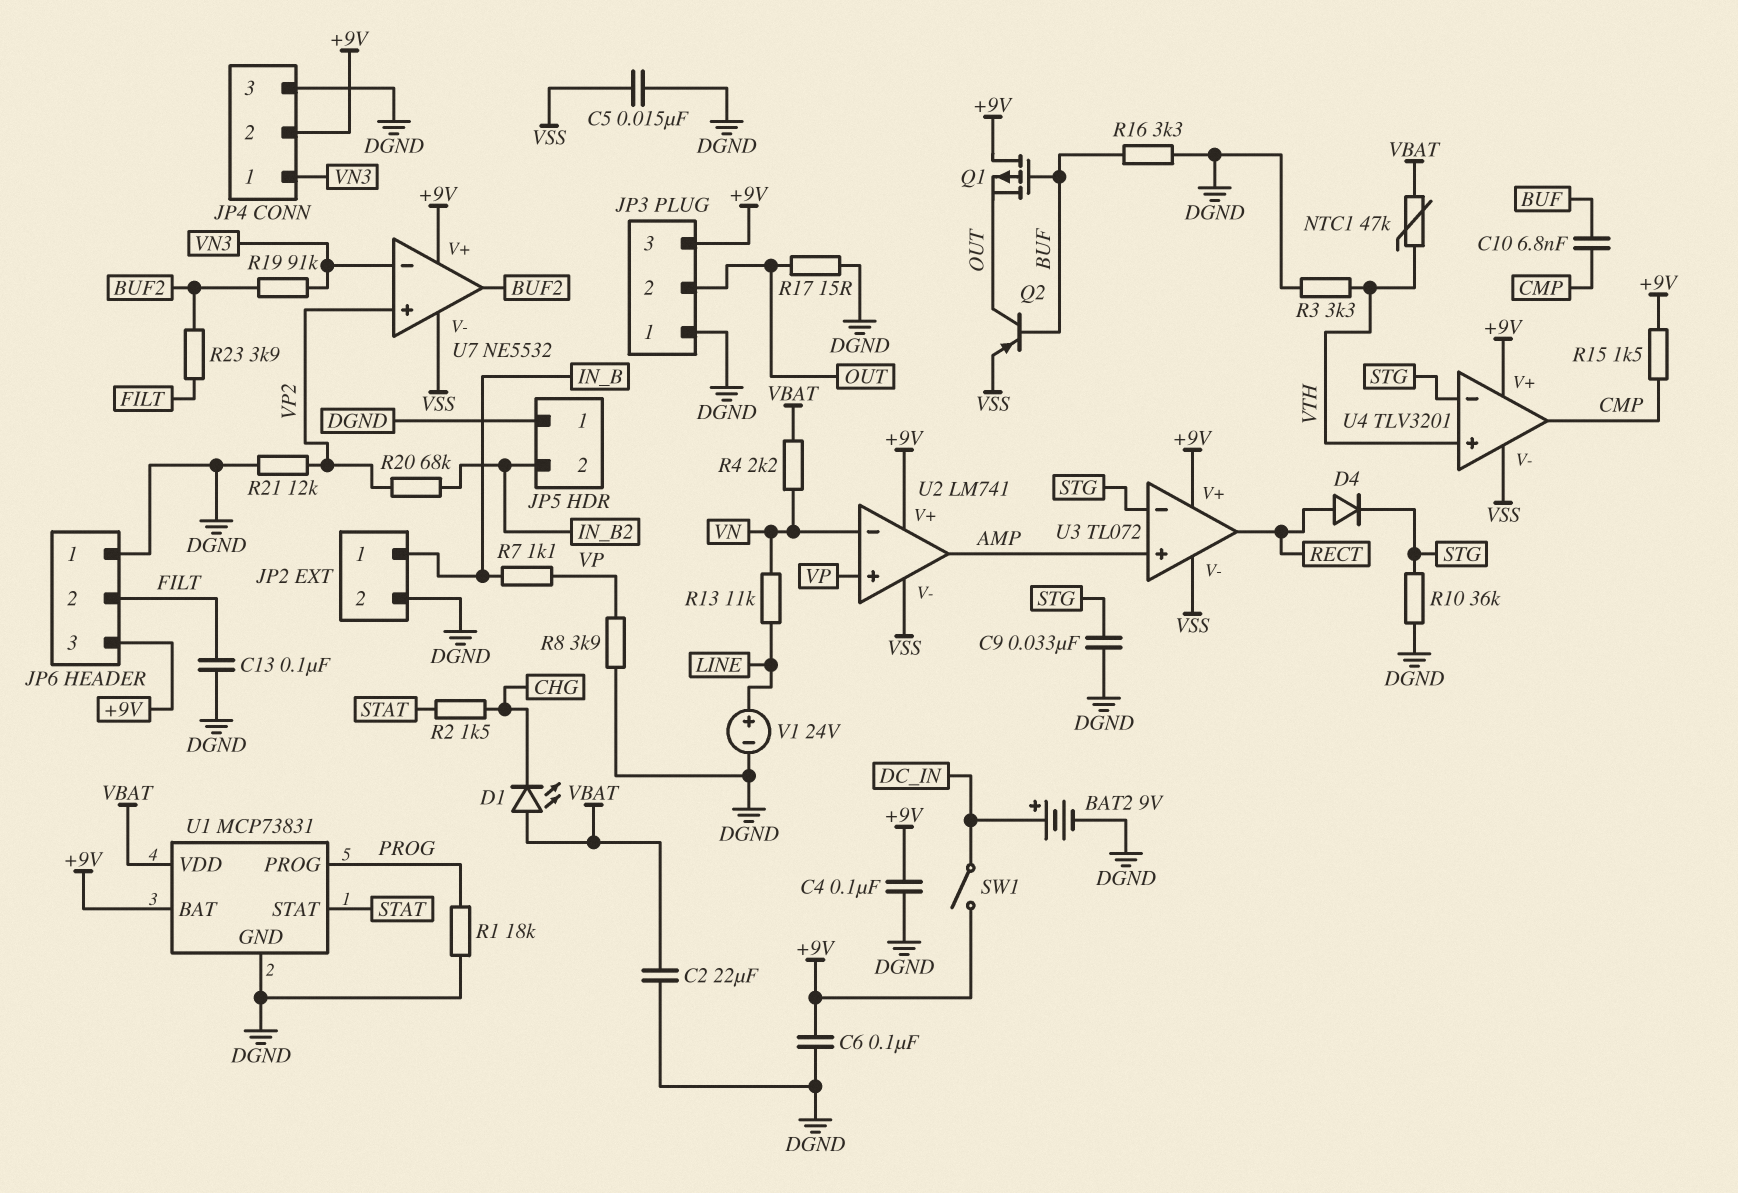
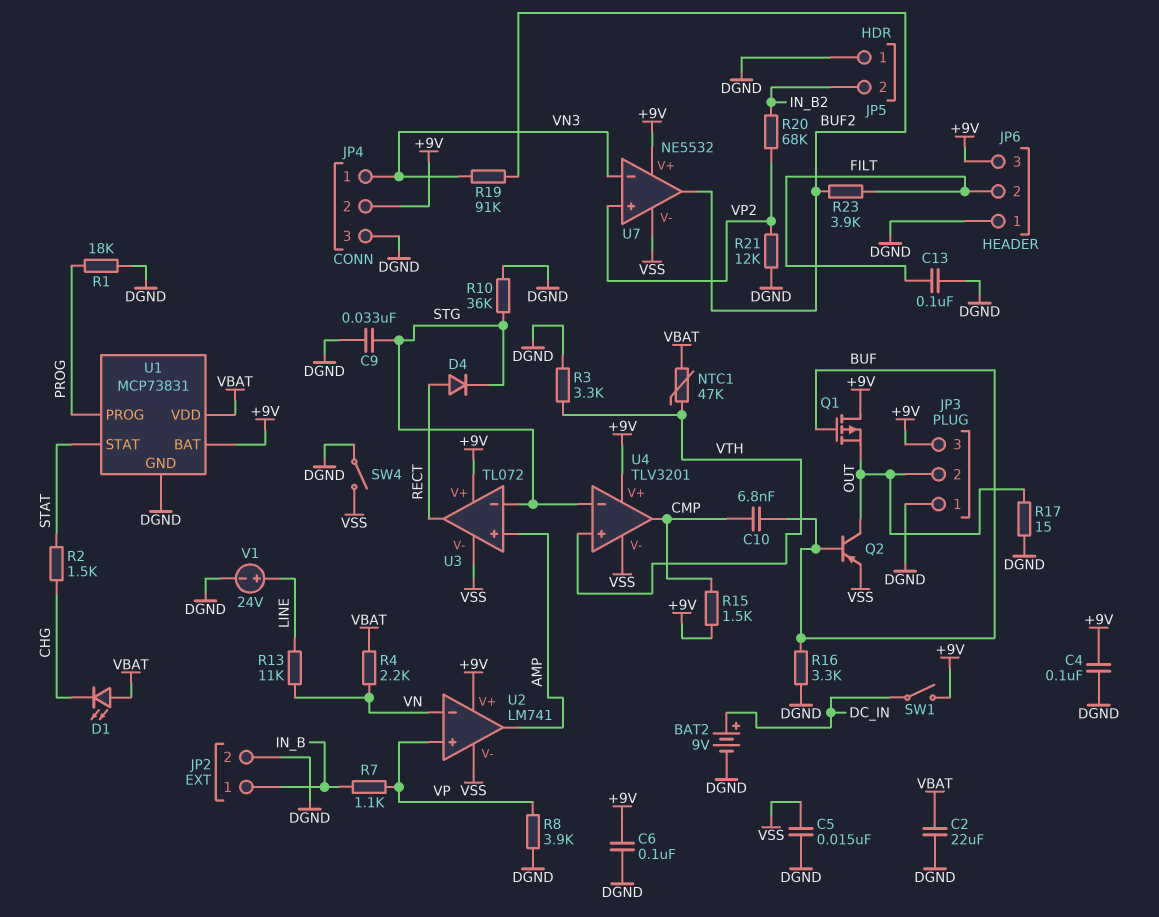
SW4: none -> switch (DGND, VSS)

